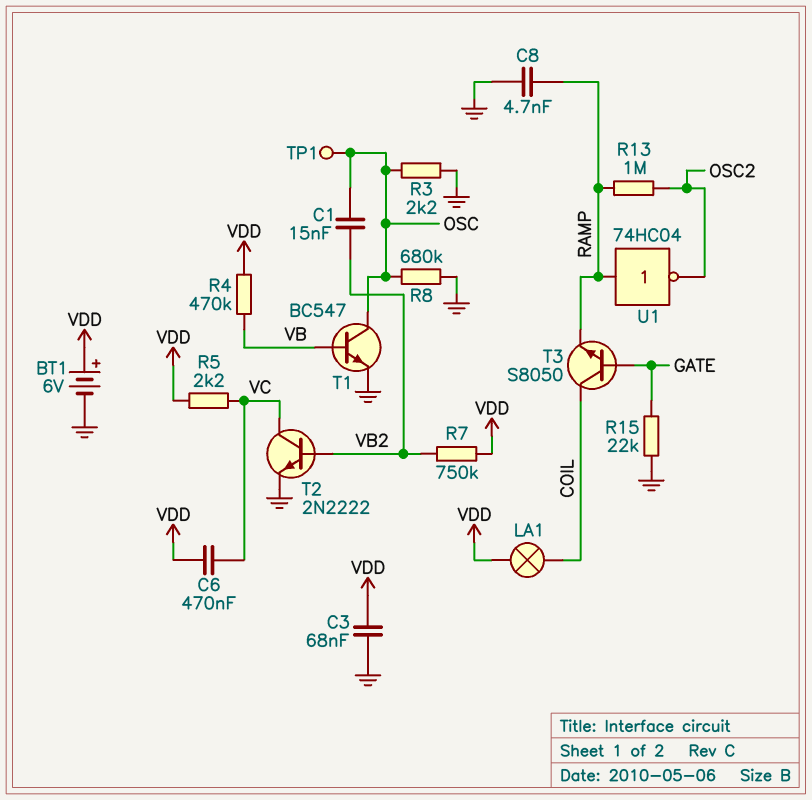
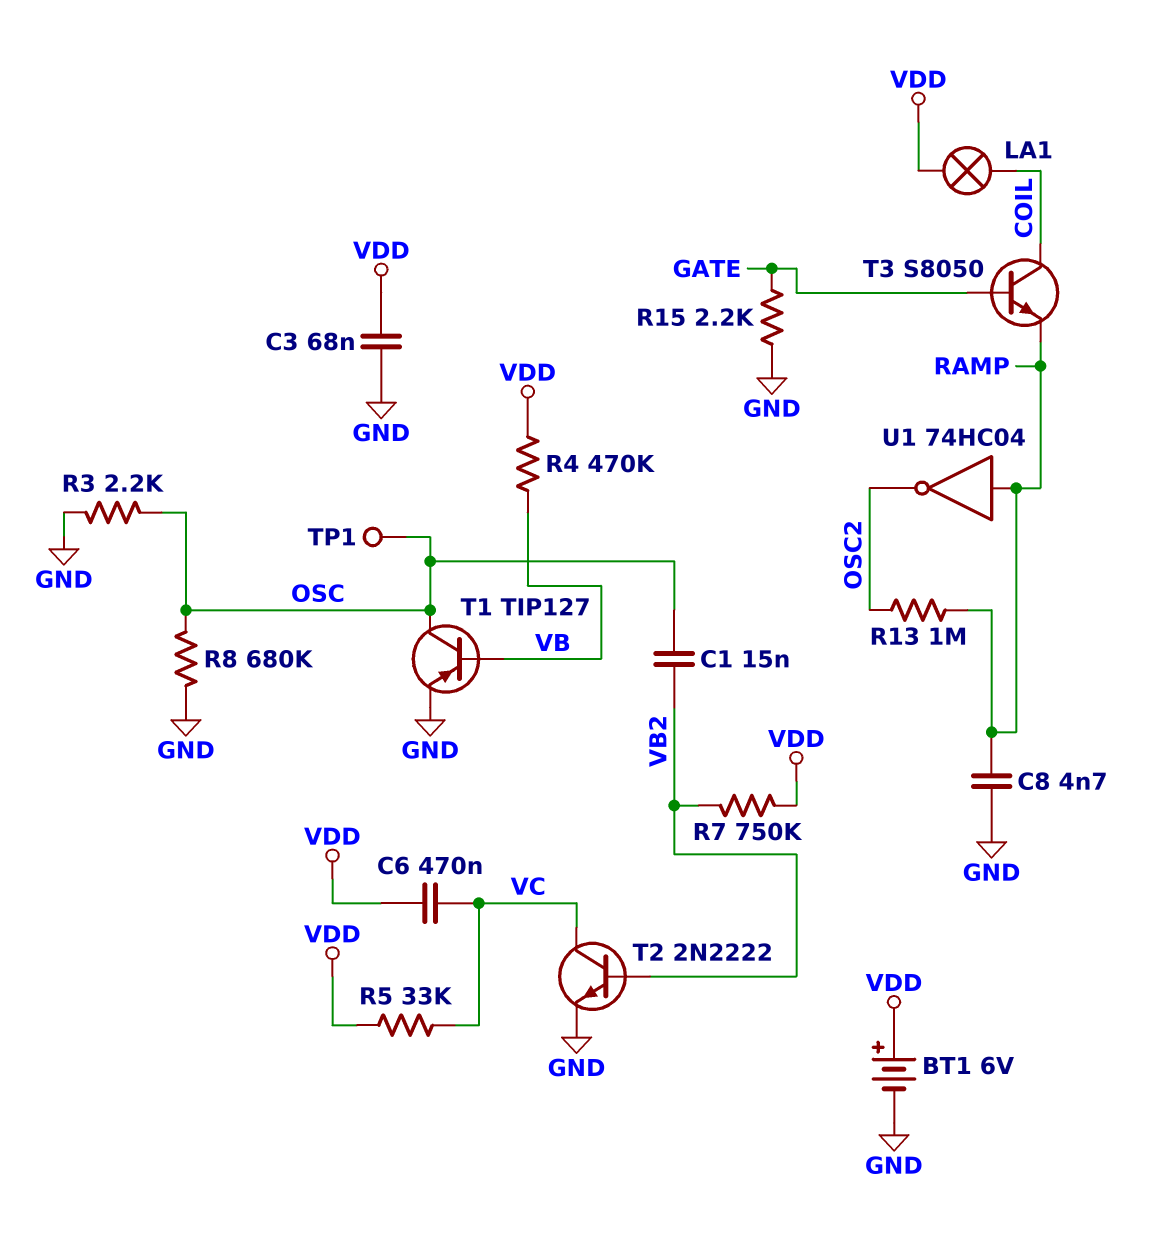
R5: 2.2k (VC, VDD) -> 33k (VC, VDD)
R15: 22k (GATE, GND) -> 2.2k (GATE, GND)
T1: NPN BC547 (B VB, C OSC, E GND) -> PNP TIP127 (B VB, C OSC, E GND)

